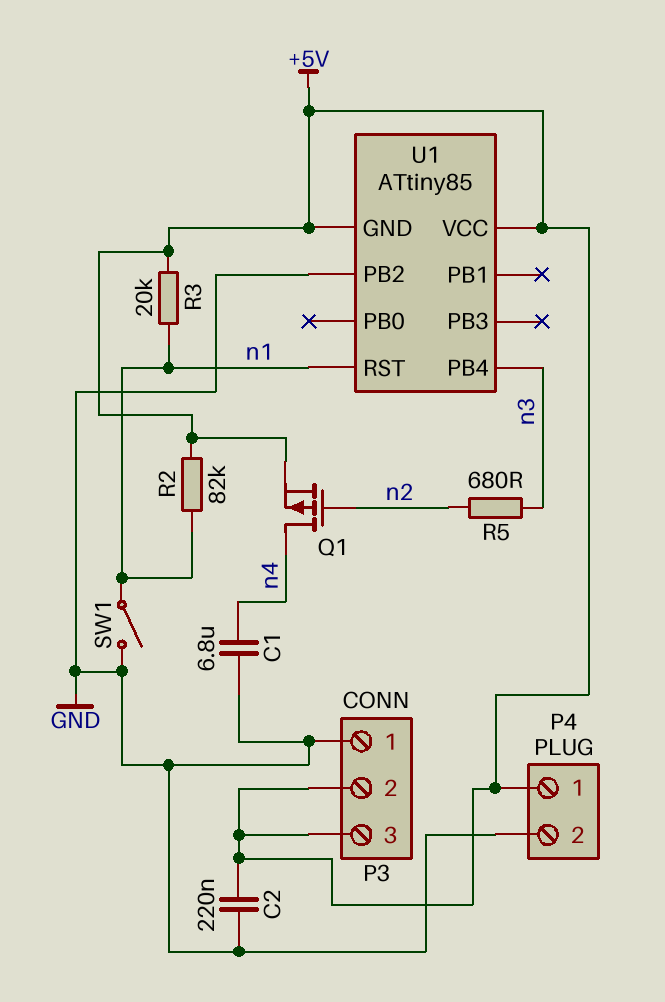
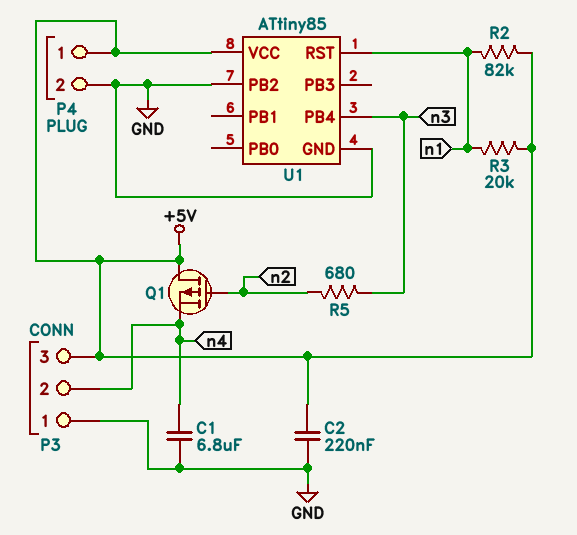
P3 pin 2: +5V -> n4
Q1: PMOS (G n2, D n4, S +5V) -> PMOS (G n2, D +5V, S n4)
SW1: switch (GND, n1) -> none
U1 pin GND: +5V -> GND

